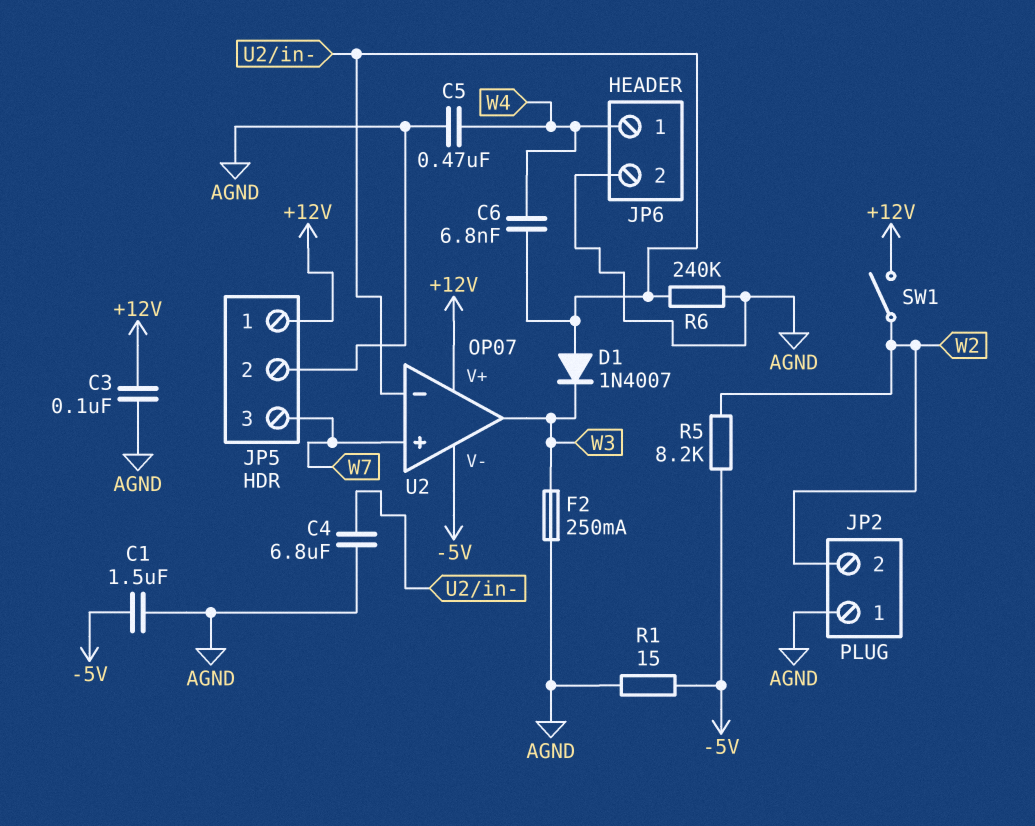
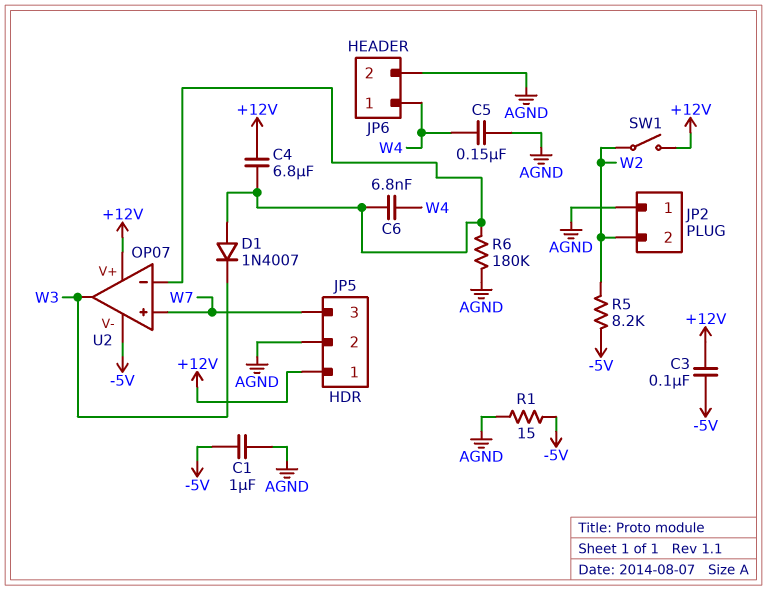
C1: 1.5uF (-5V, AGND) -> 1uF (-5V, AGND)
C3: 100nF (+12V, AGND) -> 100nF (+12V, -5V)
C4: 6.8uF (AGND, U2/in-) -> 6.8uF (+12V, U2/in-)
C5: 470nF (AGND, W4) -> 150nF (AGND, W4)
F2: 250mA (AGND, W3) -> none
R6: 240k (AGND, U2/in-) -> 180k (AGND, U2/in-)

